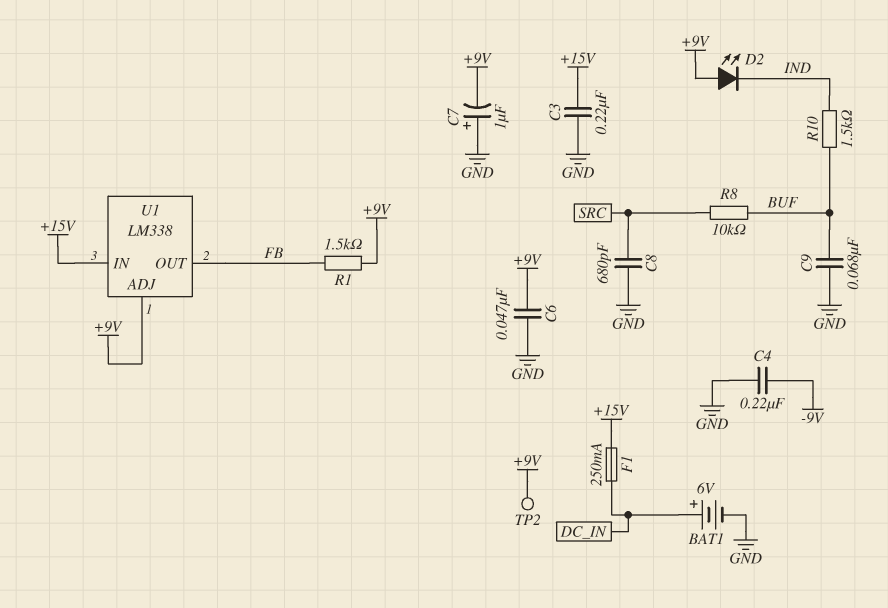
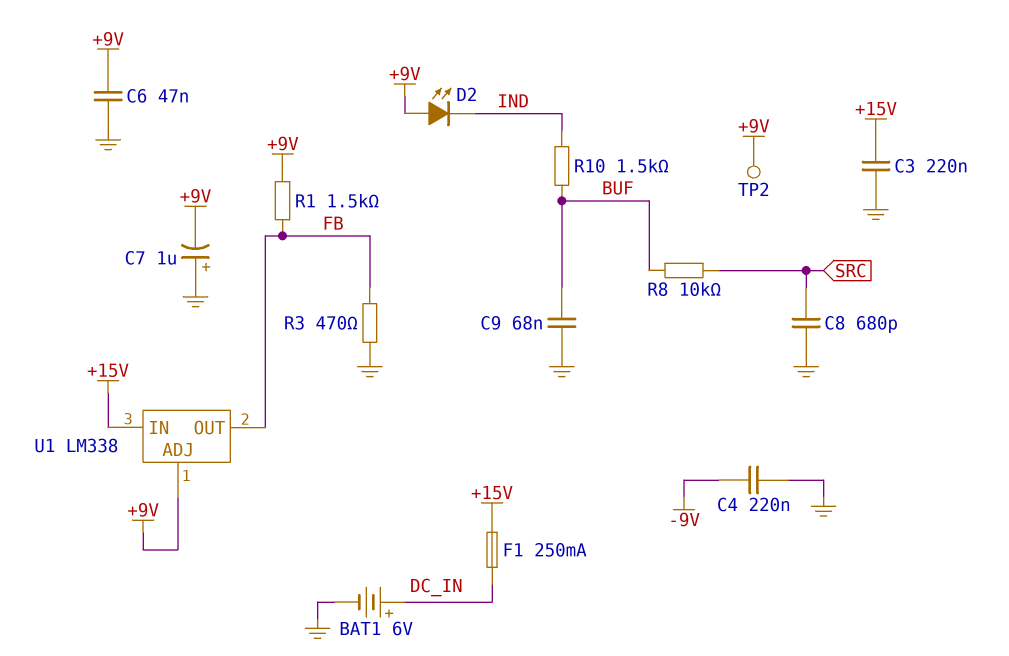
R3: none -> 470 (FB, GND)

